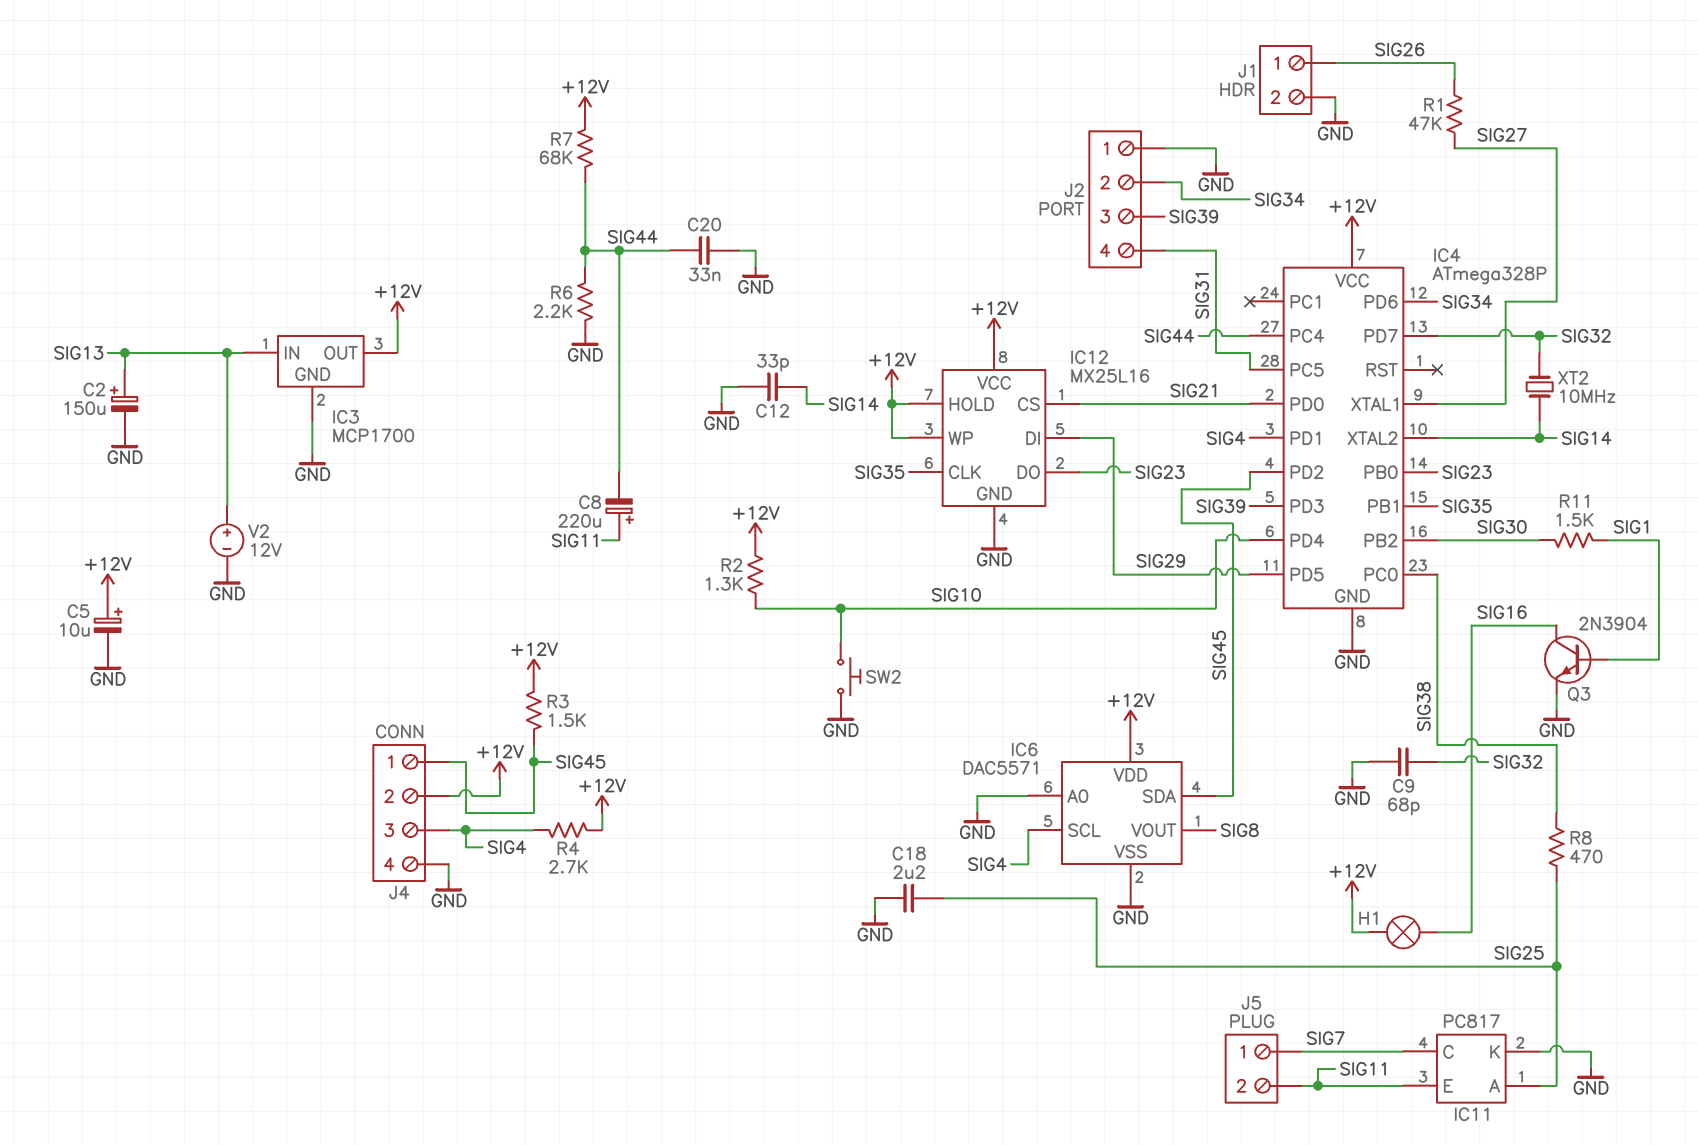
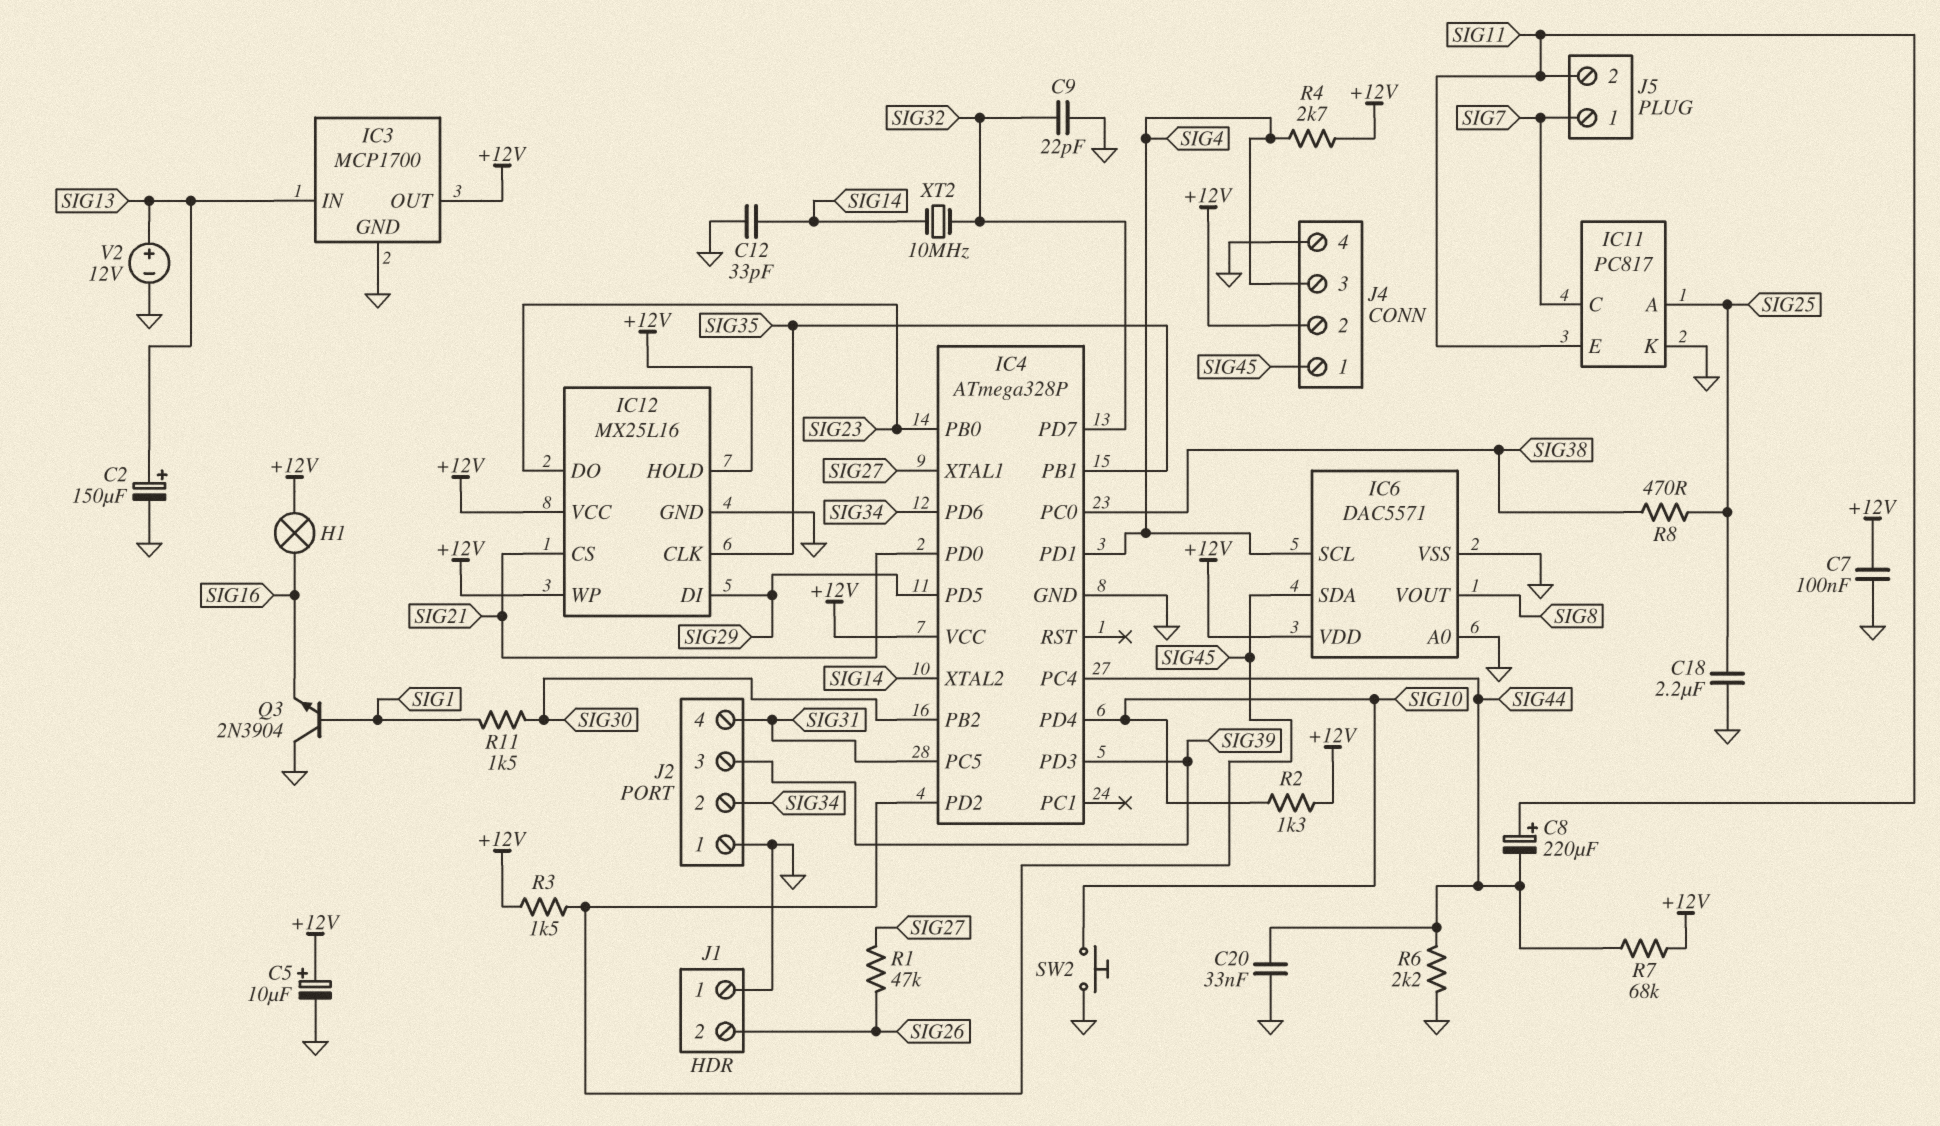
C7: none -> 100nF (+12V, GND)
C9: 68pF (GND, SIG32) -> 22pF (GND, SIG32)
J1 pin 1: SIG26 -> GND
J1 pin 2: GND -> SIG26
Q3: NPN 2N3904 (B SIG1, C SIG16, E GND) -> NPN 2N3904 (B SIG1, C GND, E SIG16)

